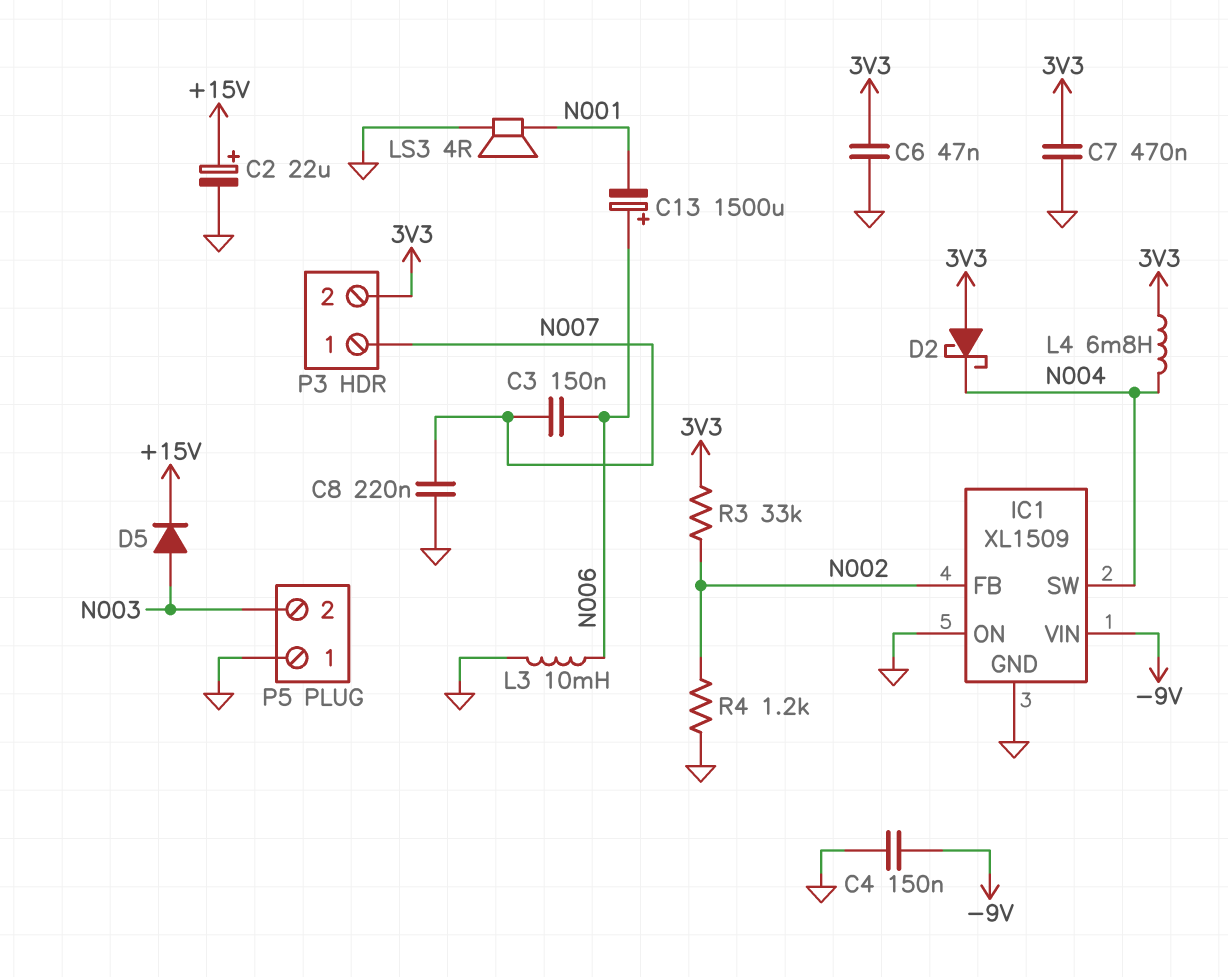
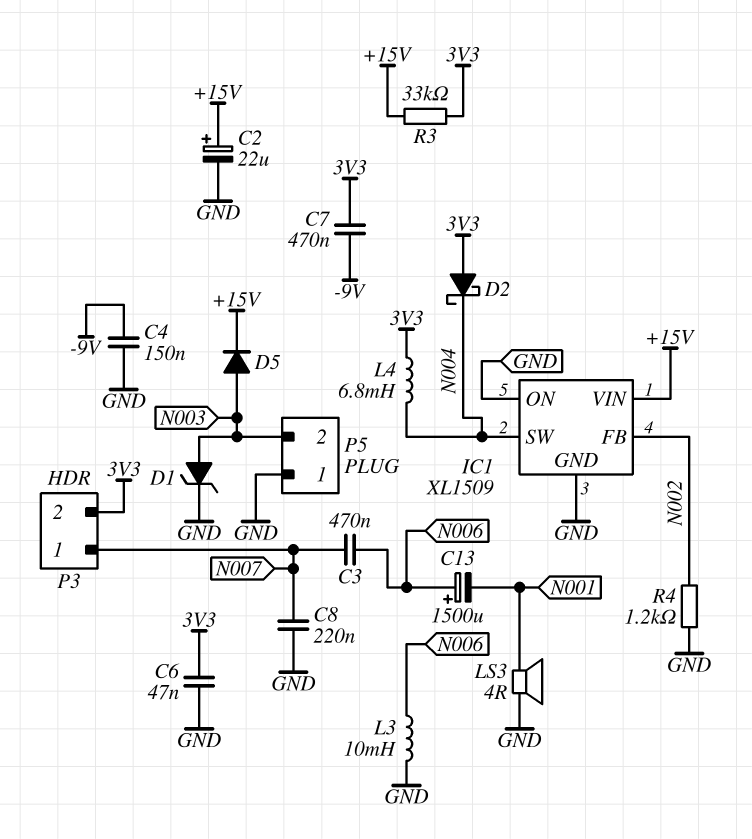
C3: 150nF (N006, N007) -> 470nF (N006, N007)
C7: 470nF (3V3, GND) -> 470nF (-9V, 3V3)
D1: none -> zener (A N003, K GND)
IC1 pin VIN: -9V -> +15V
R3: 33k (3V3, N002) -> 33k (+15V, 3V3)

